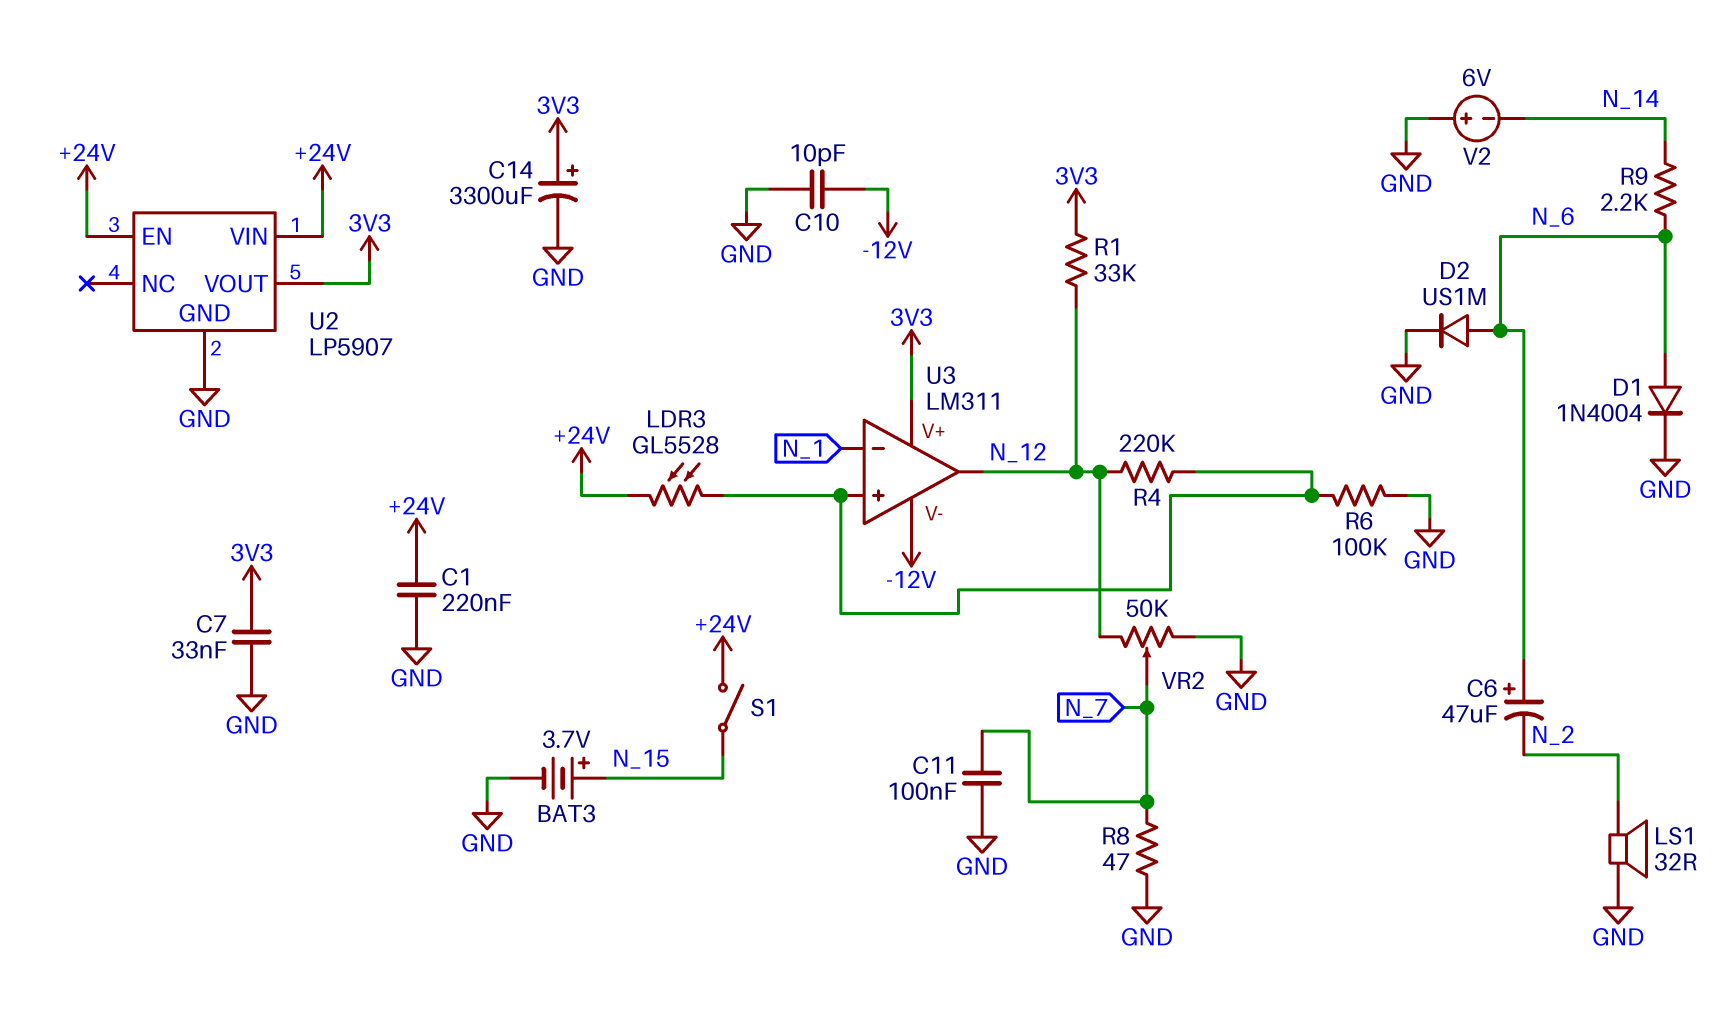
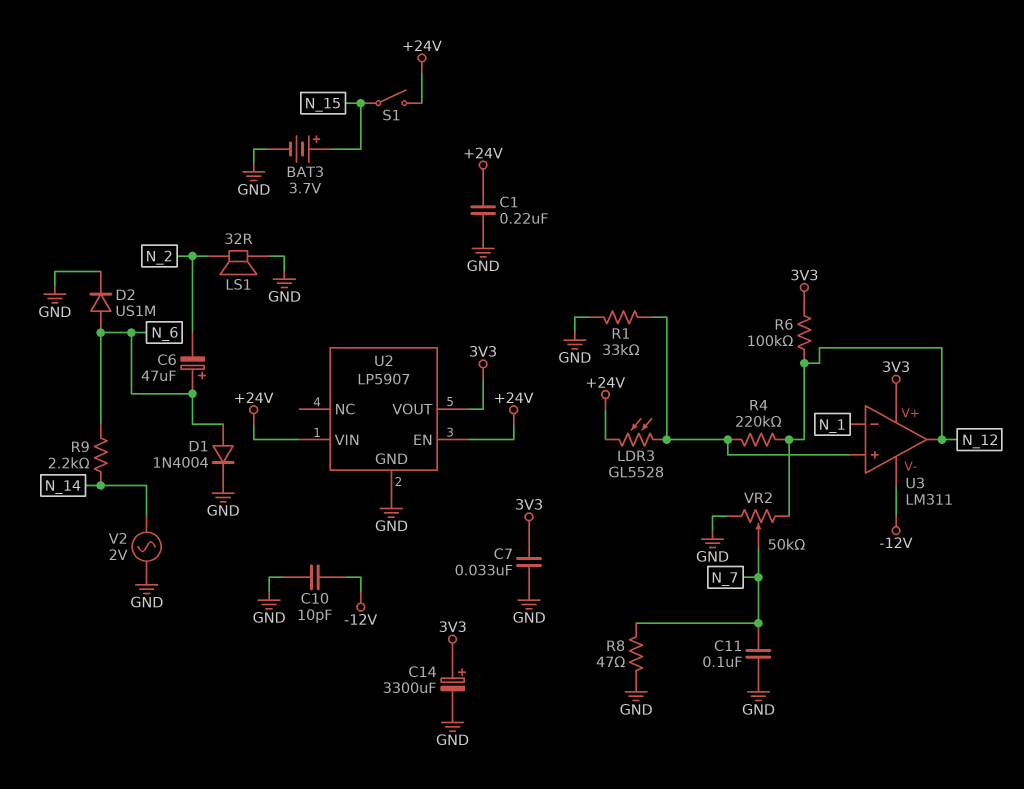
R1: 33k (3V3, N_12) -> 33k (GND, U3/in+)
R6: 100k (GND, U3/in+) -> 100k (3V3, N_12)
V2: 6V (plus GND, minus N_14) -> AC 2V (GND, N_14)

